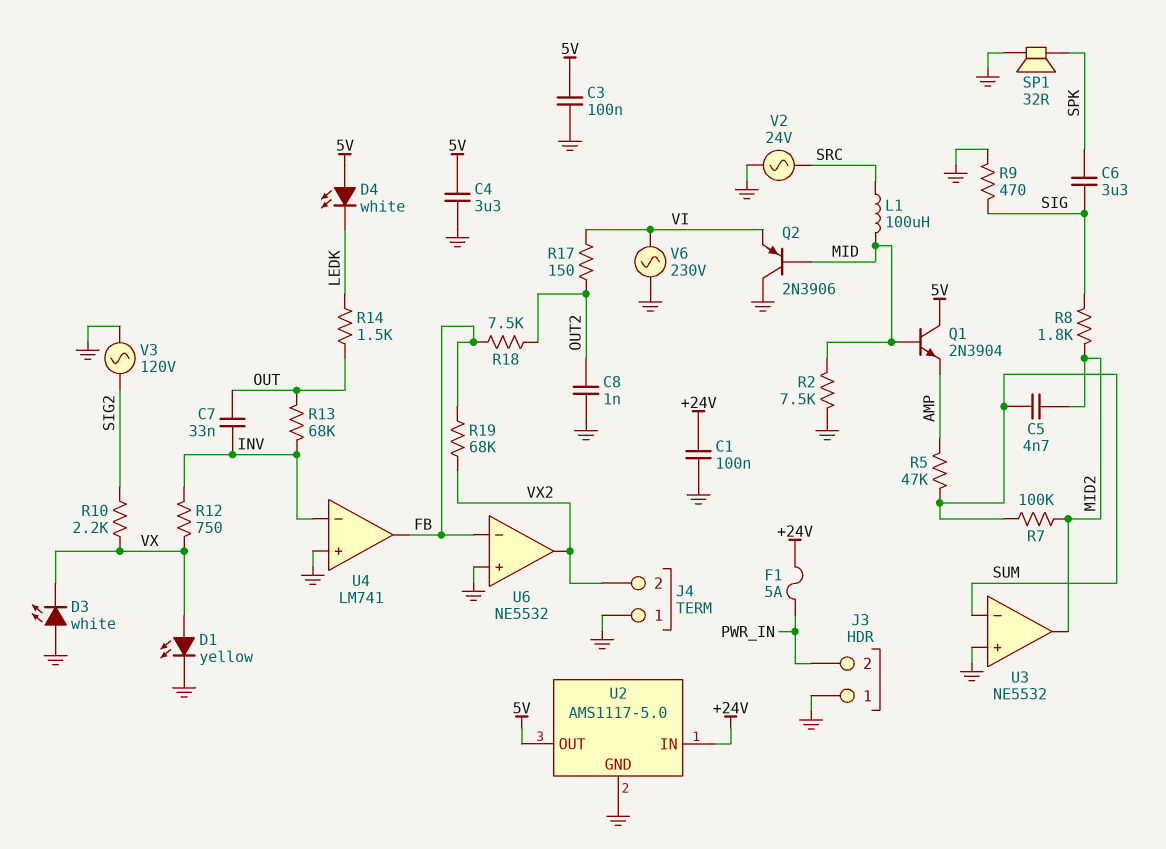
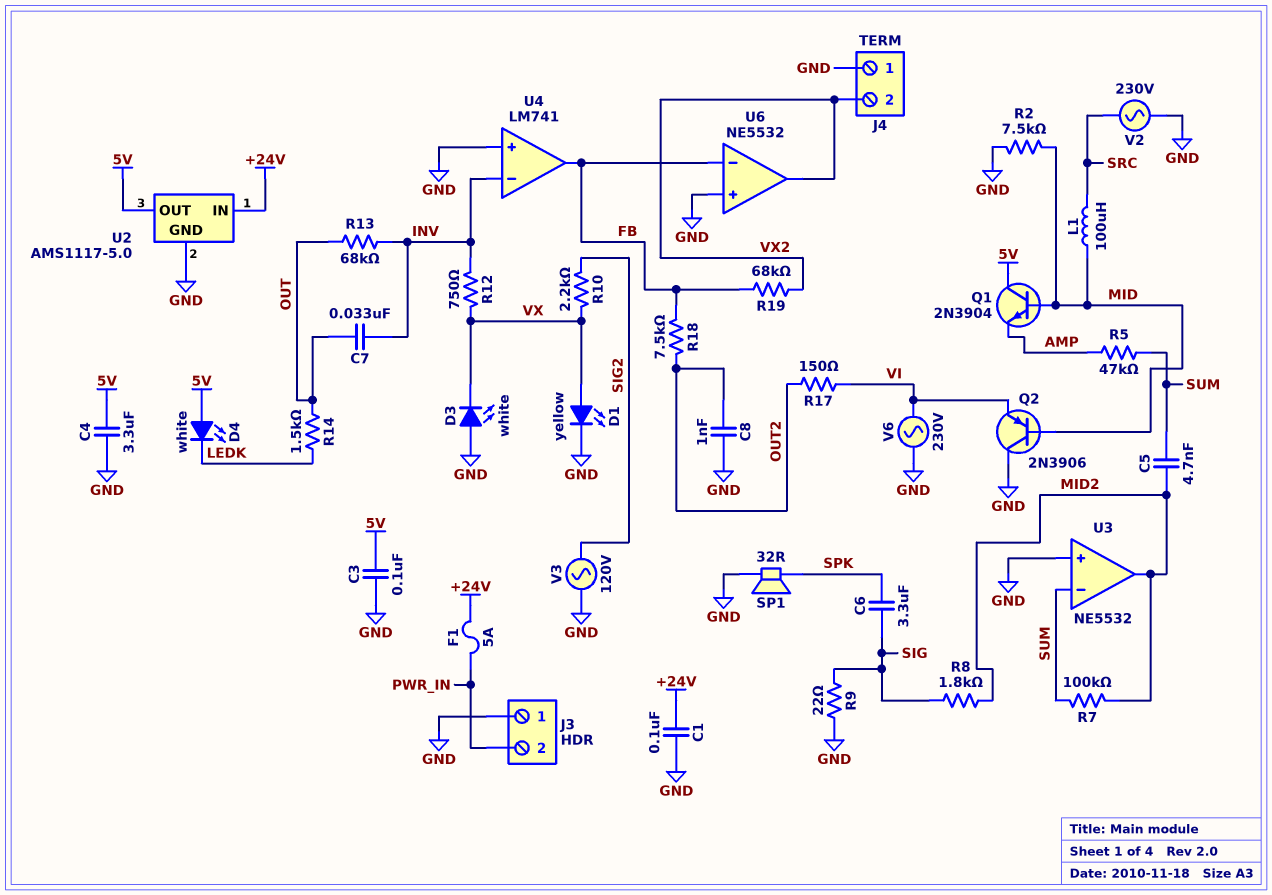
R9: 470 (GND, SIG) -> 22 (GND, SIG)
V2: AC 24V (GND, SRC) -> AC 230V (GND, SRC)

